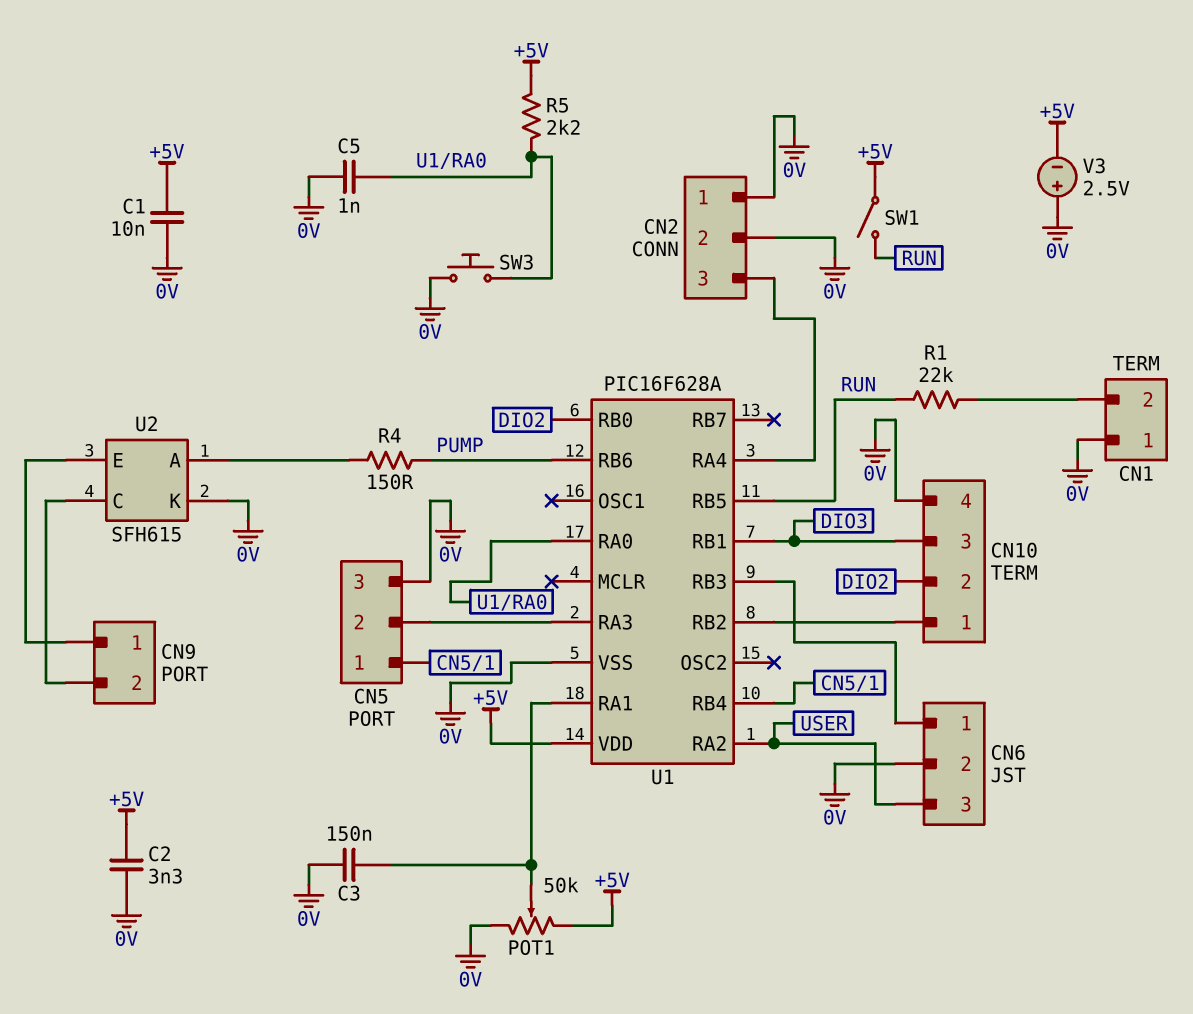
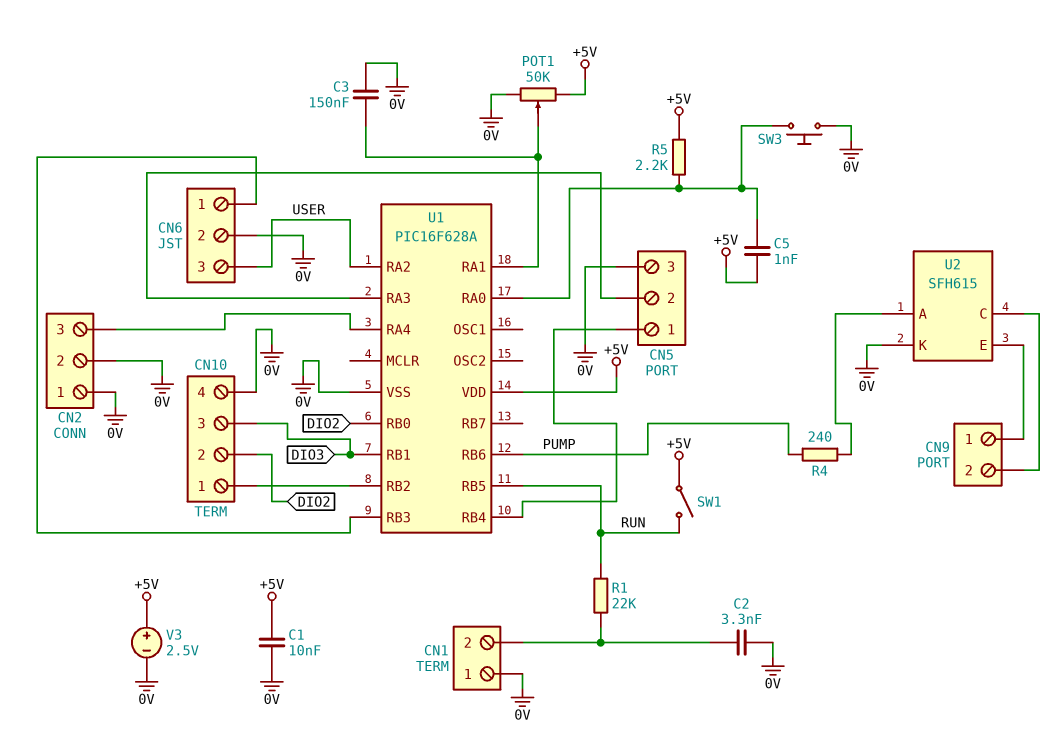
C2: 3.3nF (+5V, 0V) -> 3.3nF (0V, CN1/2)
C5: 1nF (0V, U1/RA0) -> 1nF (+5V, U1/RA0)
R4: 150 (PUMP, U2/A) -> 240 (PUMP, U2/A)
V3: 2.5V (plus 0V, minus +5V) -> 2.5V (plus +5V, minus 0V)

